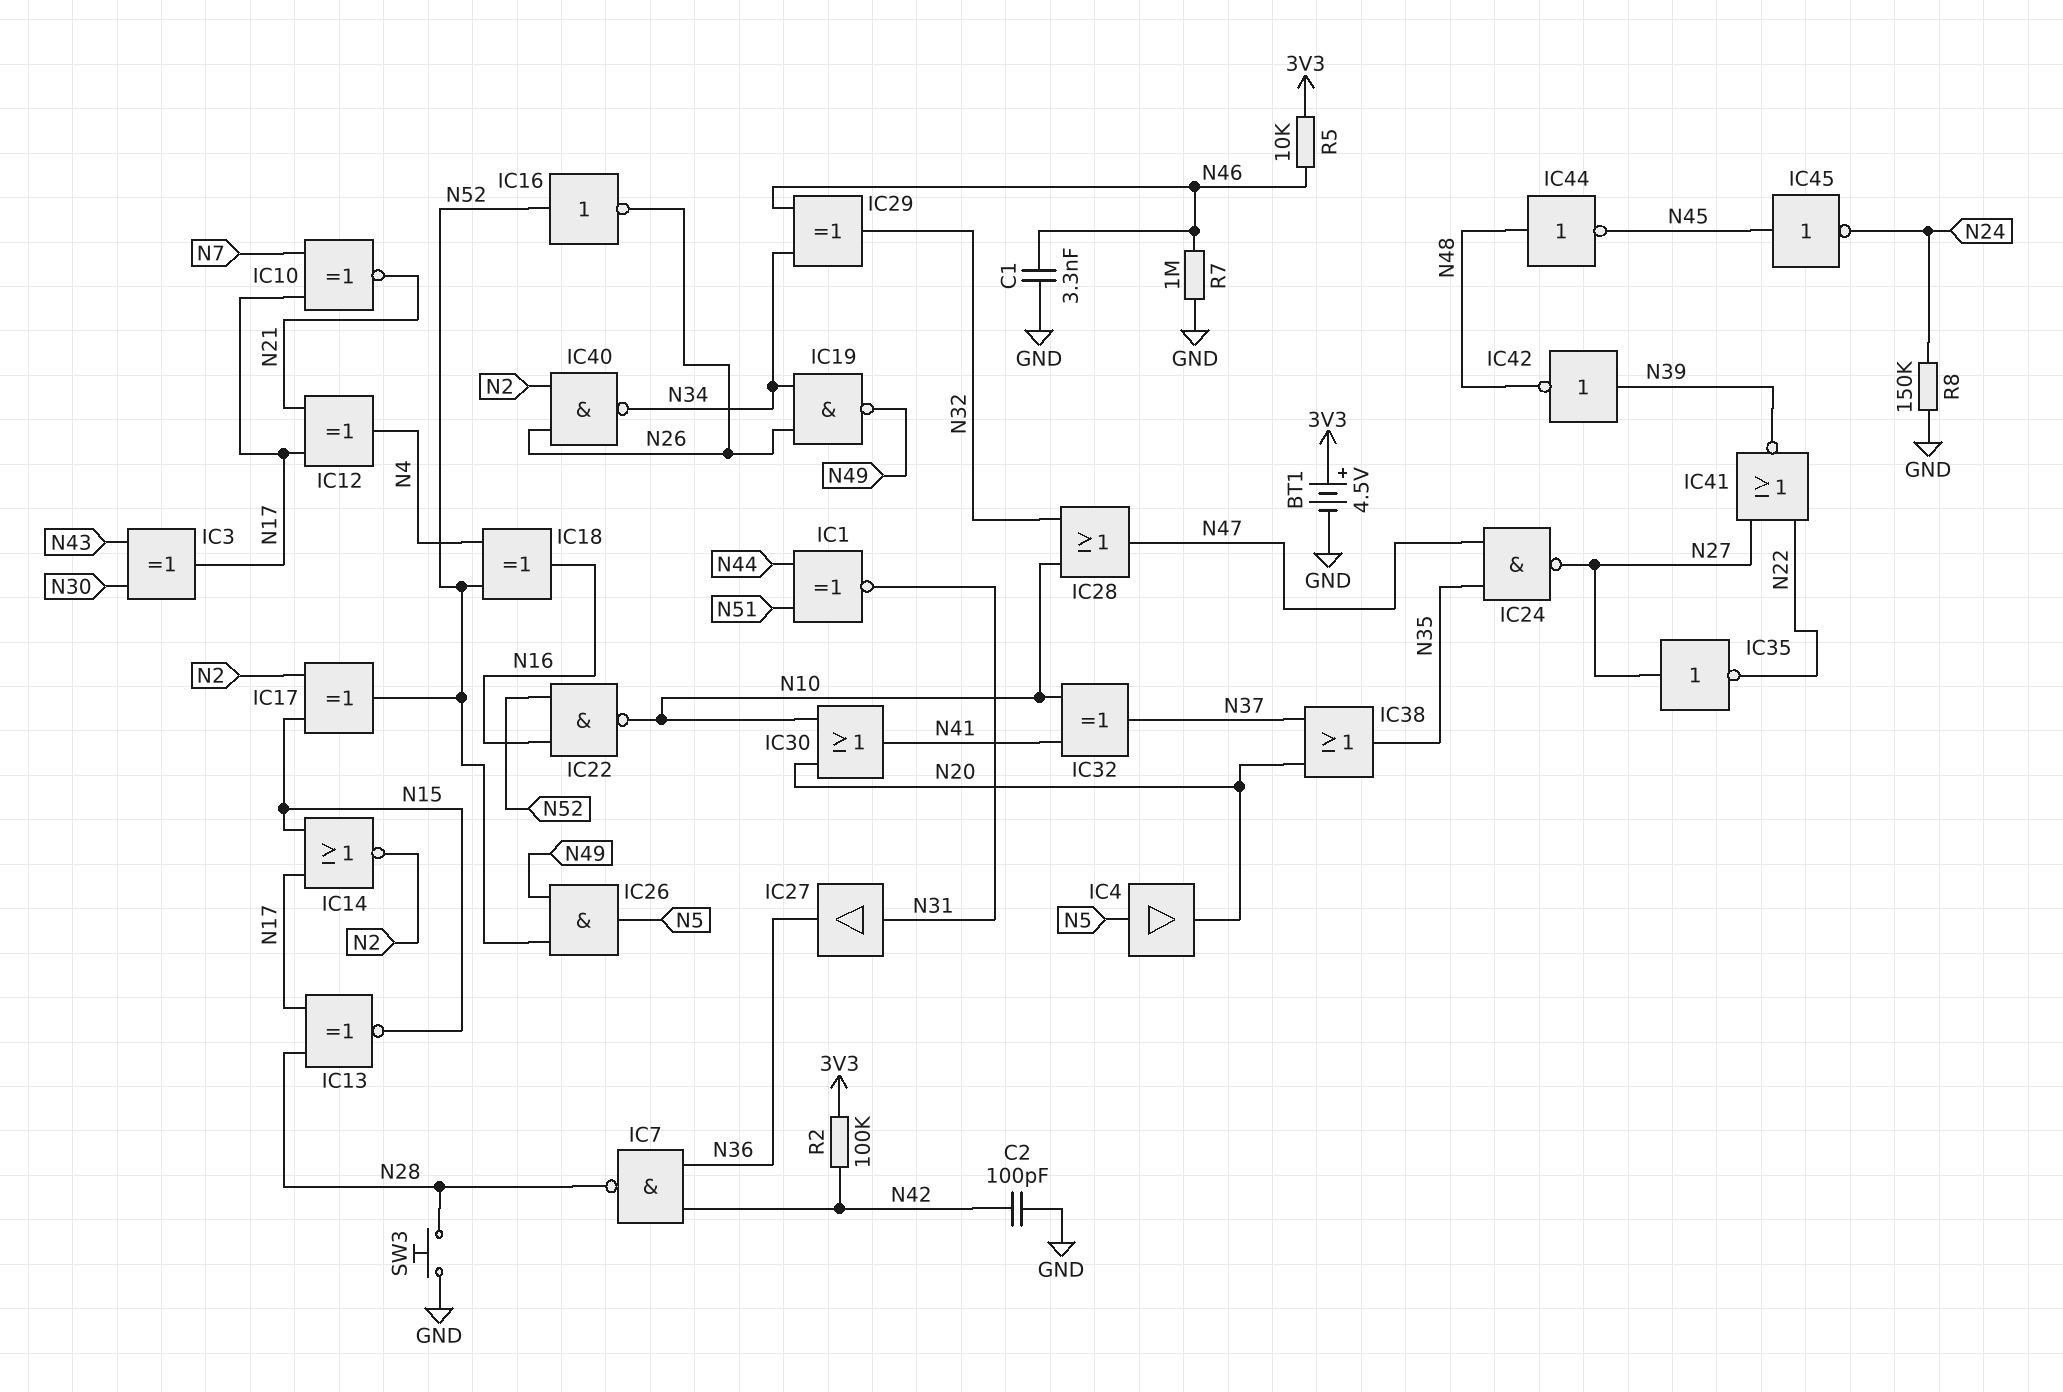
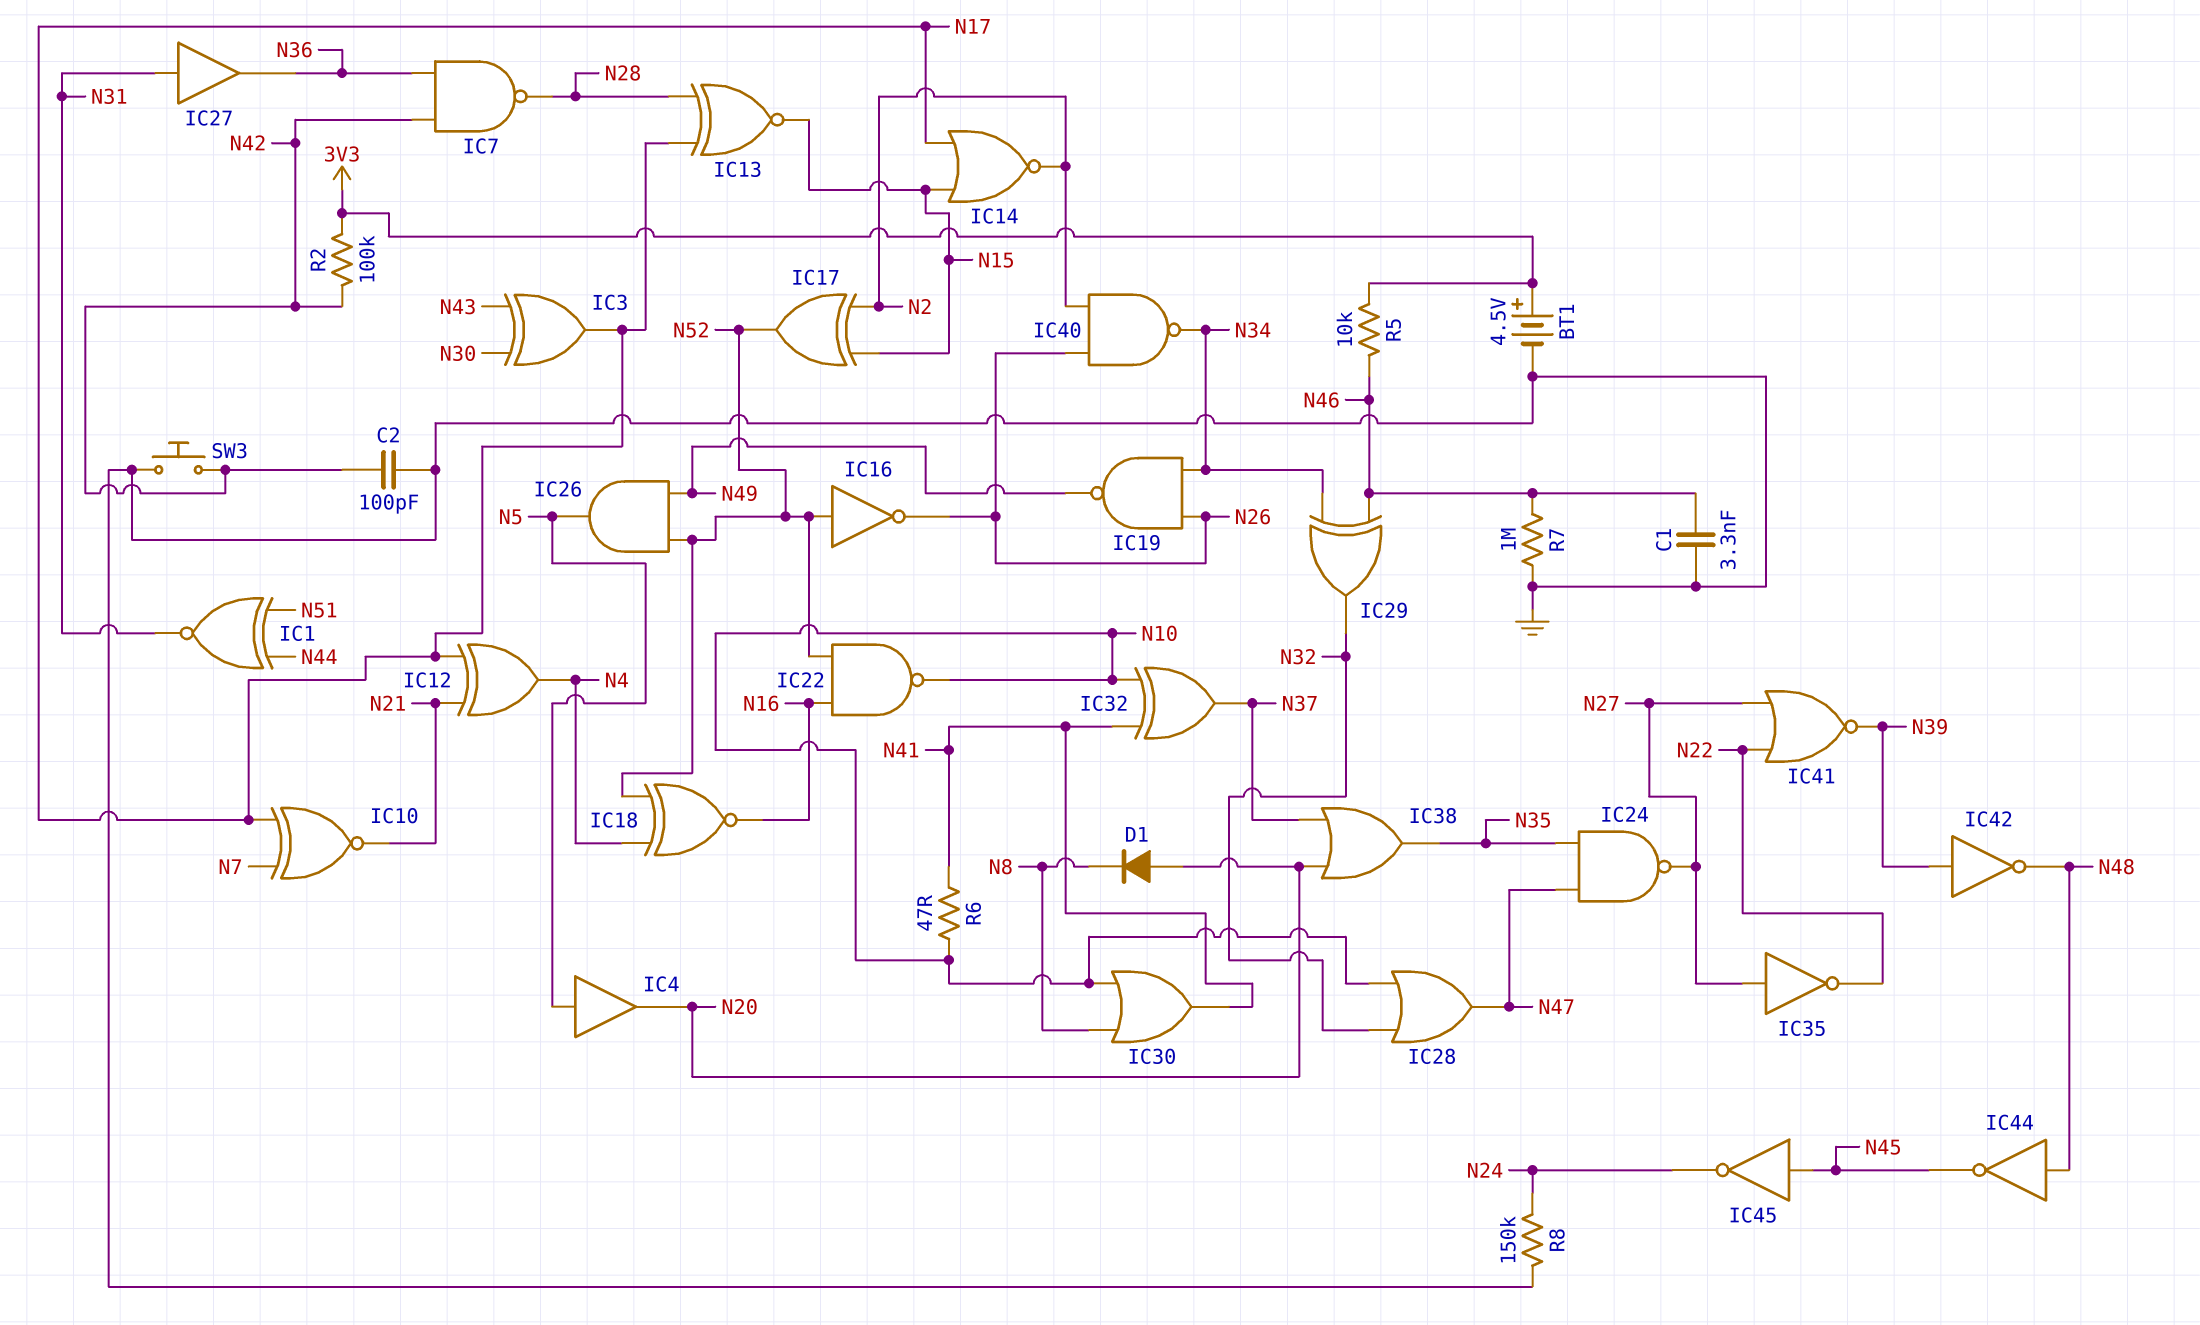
D1: none -> diode (A N20, K N8)
IC18: XOR (in N4, in N52, out N16) -> XNOR (in N4, in N52, out N16)
IC30: OR (in N10, in N20, out N41) -> OR (in N8, in N10, out N41)
R6: none -> 47 (N10, N41)
SW3: button (GND, N28) -> button (GND, N42)

